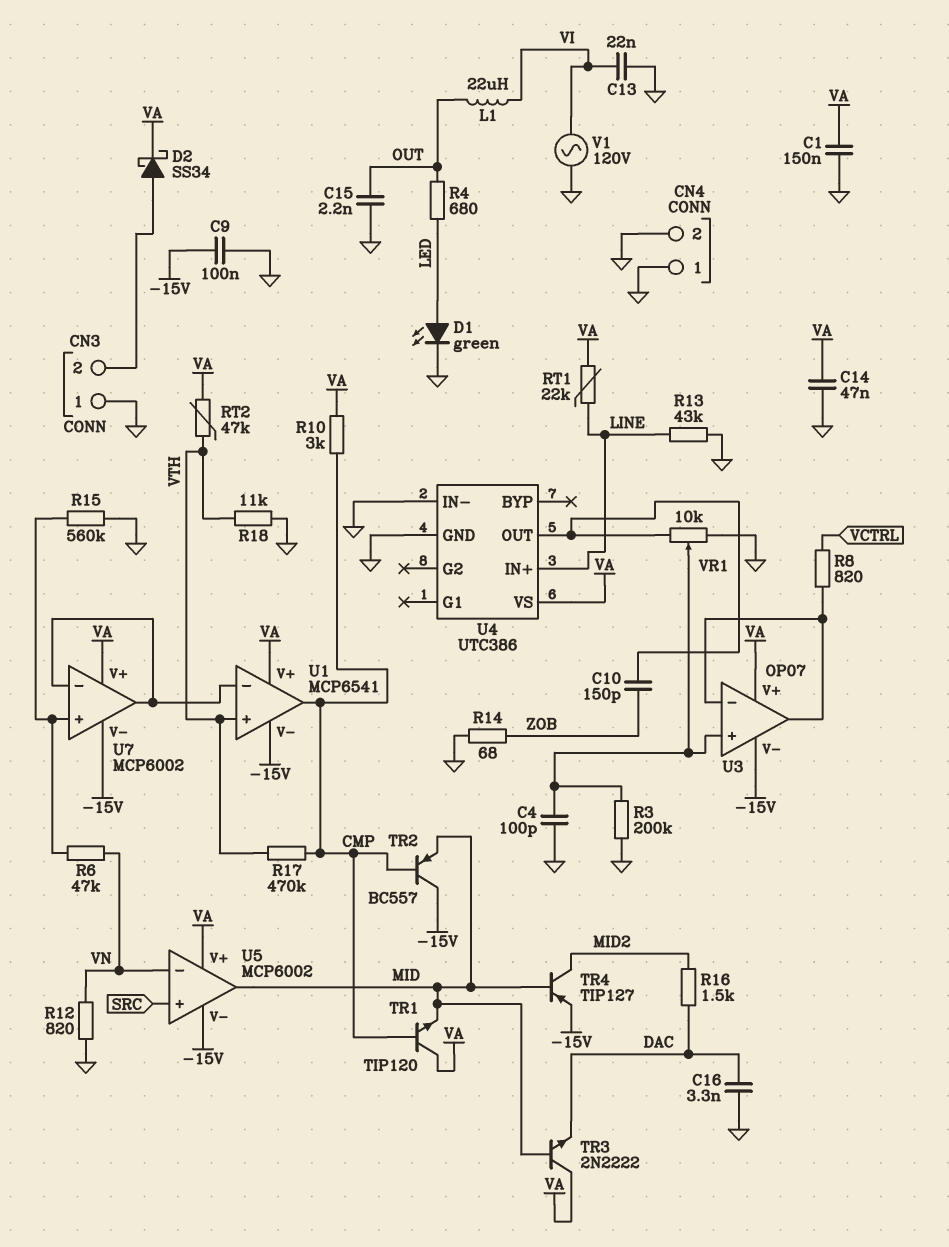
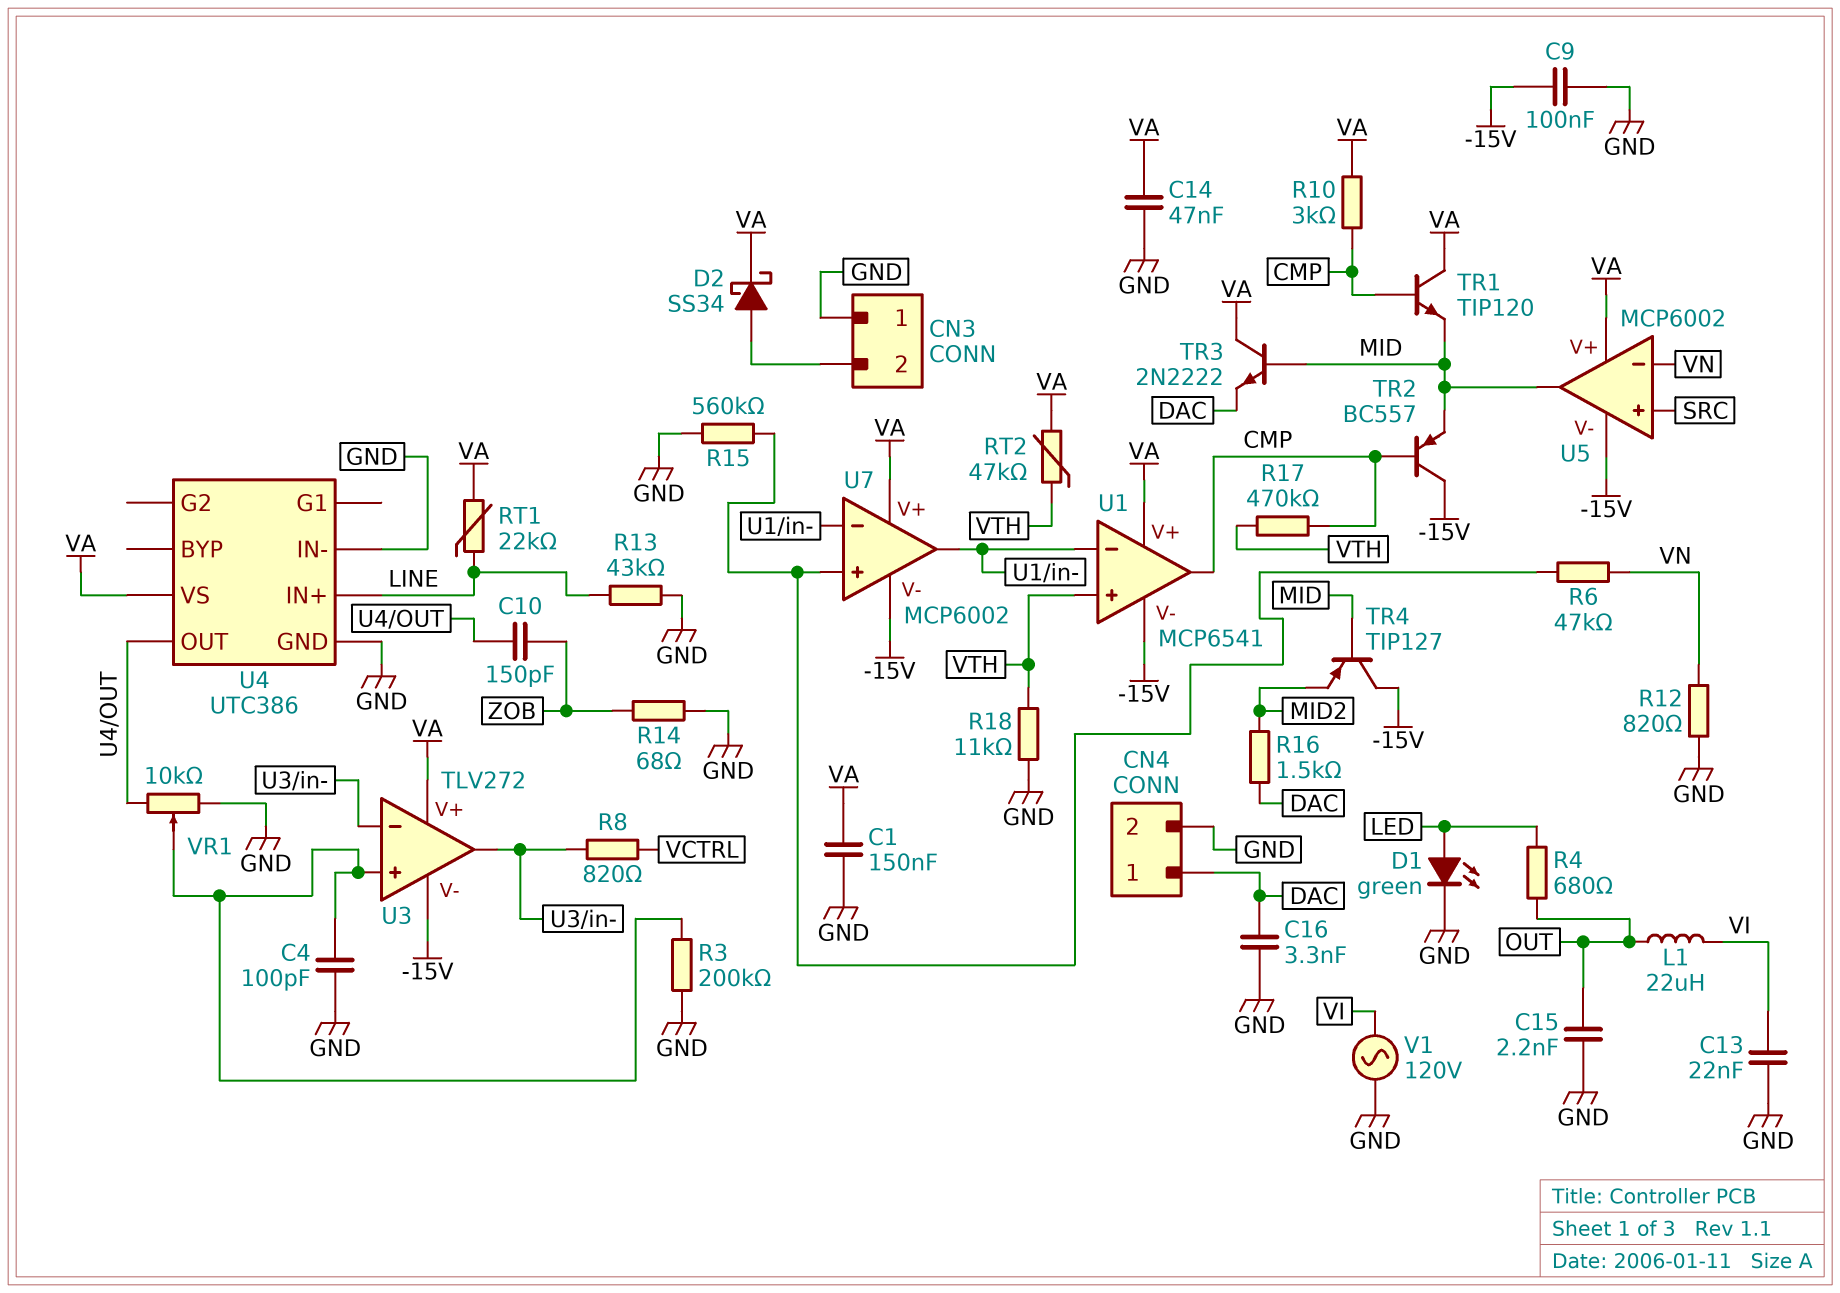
CN4 pin 1: GND -> DAC
TR4: PNP TIP127 (B MID, C MID2, E -15V) -> PNP TIP127 (B MID, C -15V, E MID2)
U3: OP07 -> TLV272

